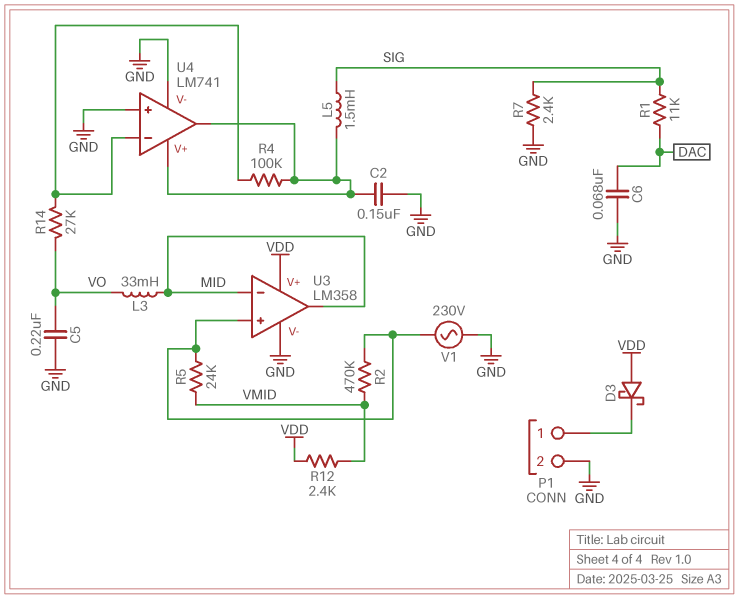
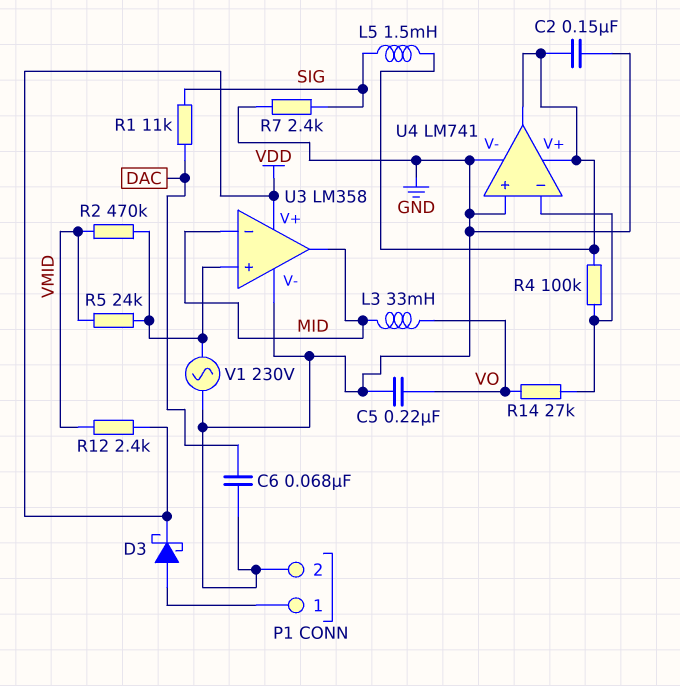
D3: schottky (A VDD, K P1/1) -> schottky (A P1/1, K VDD)

